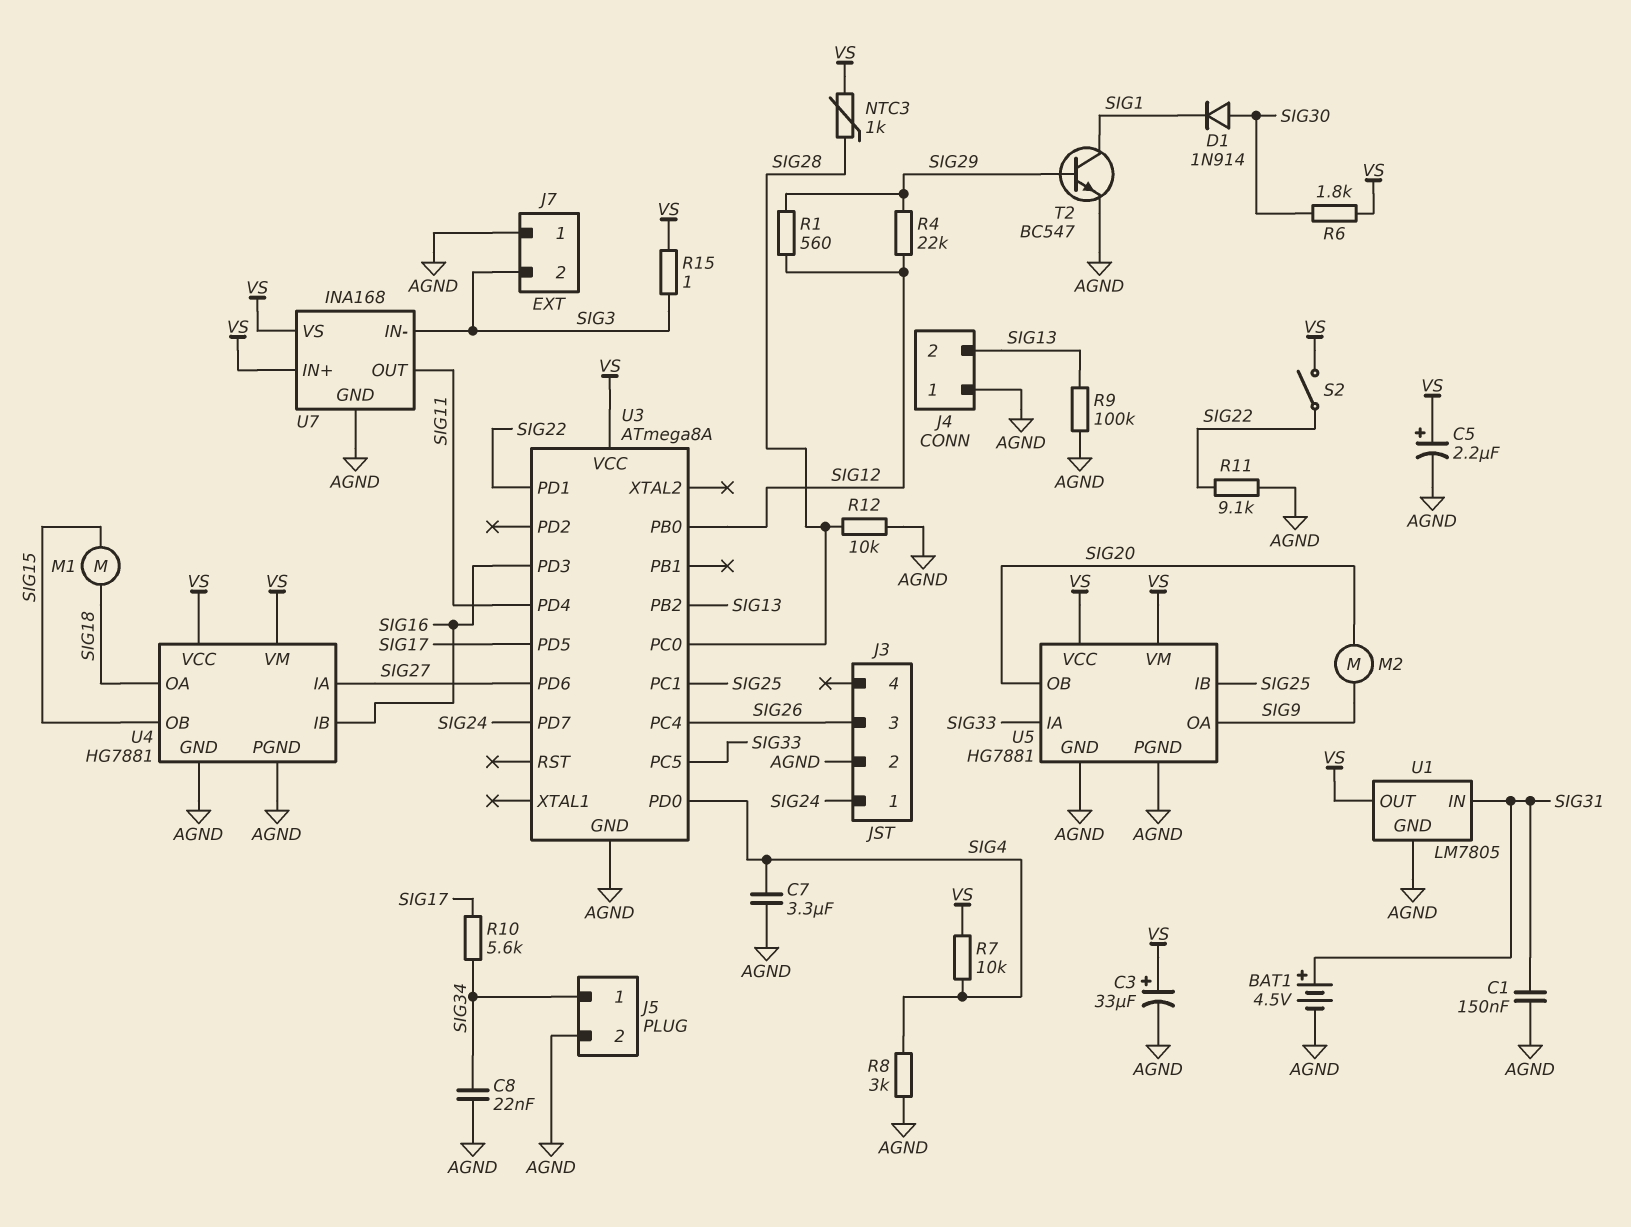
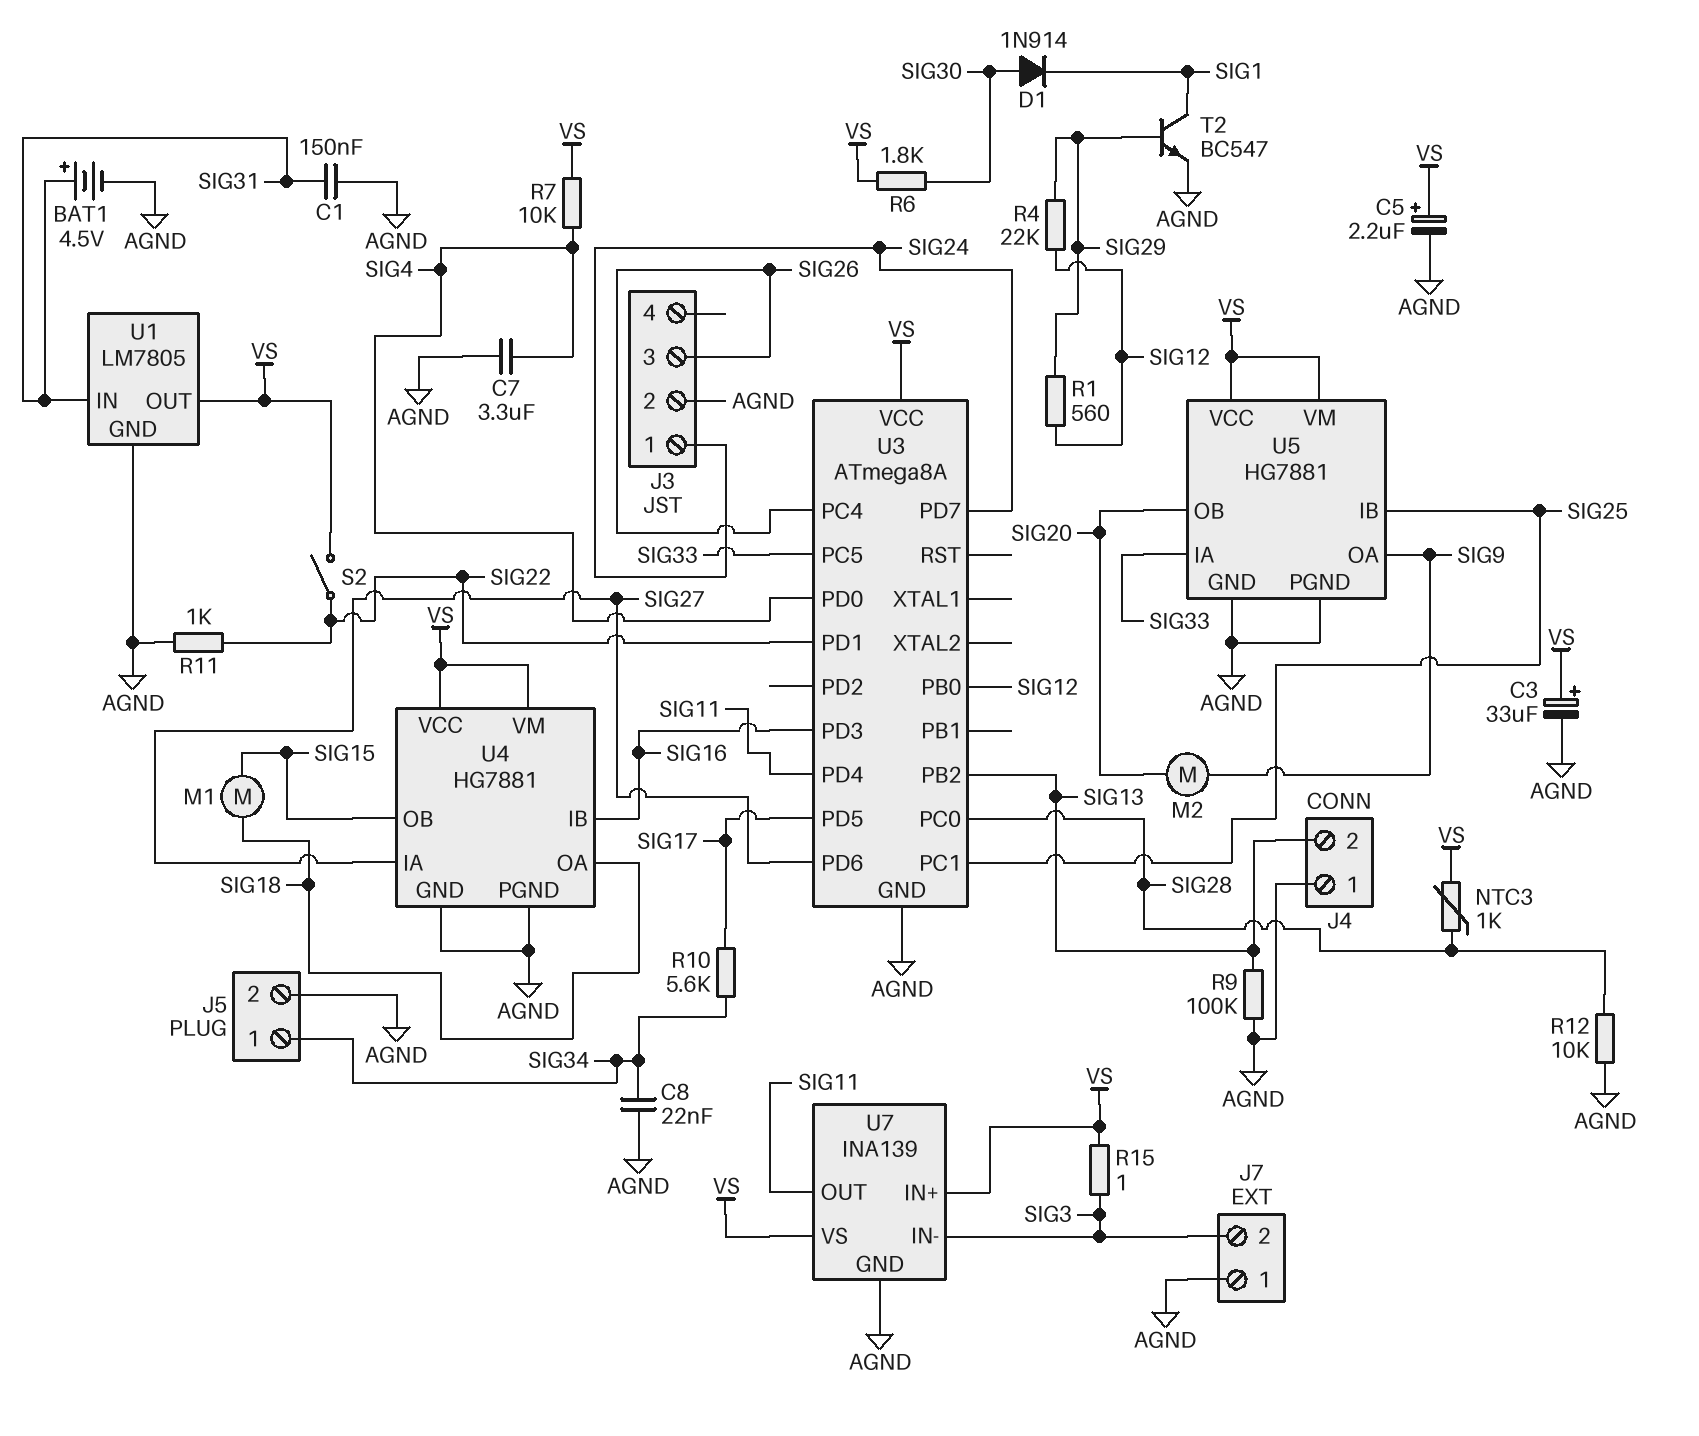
R8: 3k (AGND, SIG4) -> none
R11: 9.1k (AGND, SIG22) -> 1k (AGND, SIG22)
U7: INA168 -> INA139

